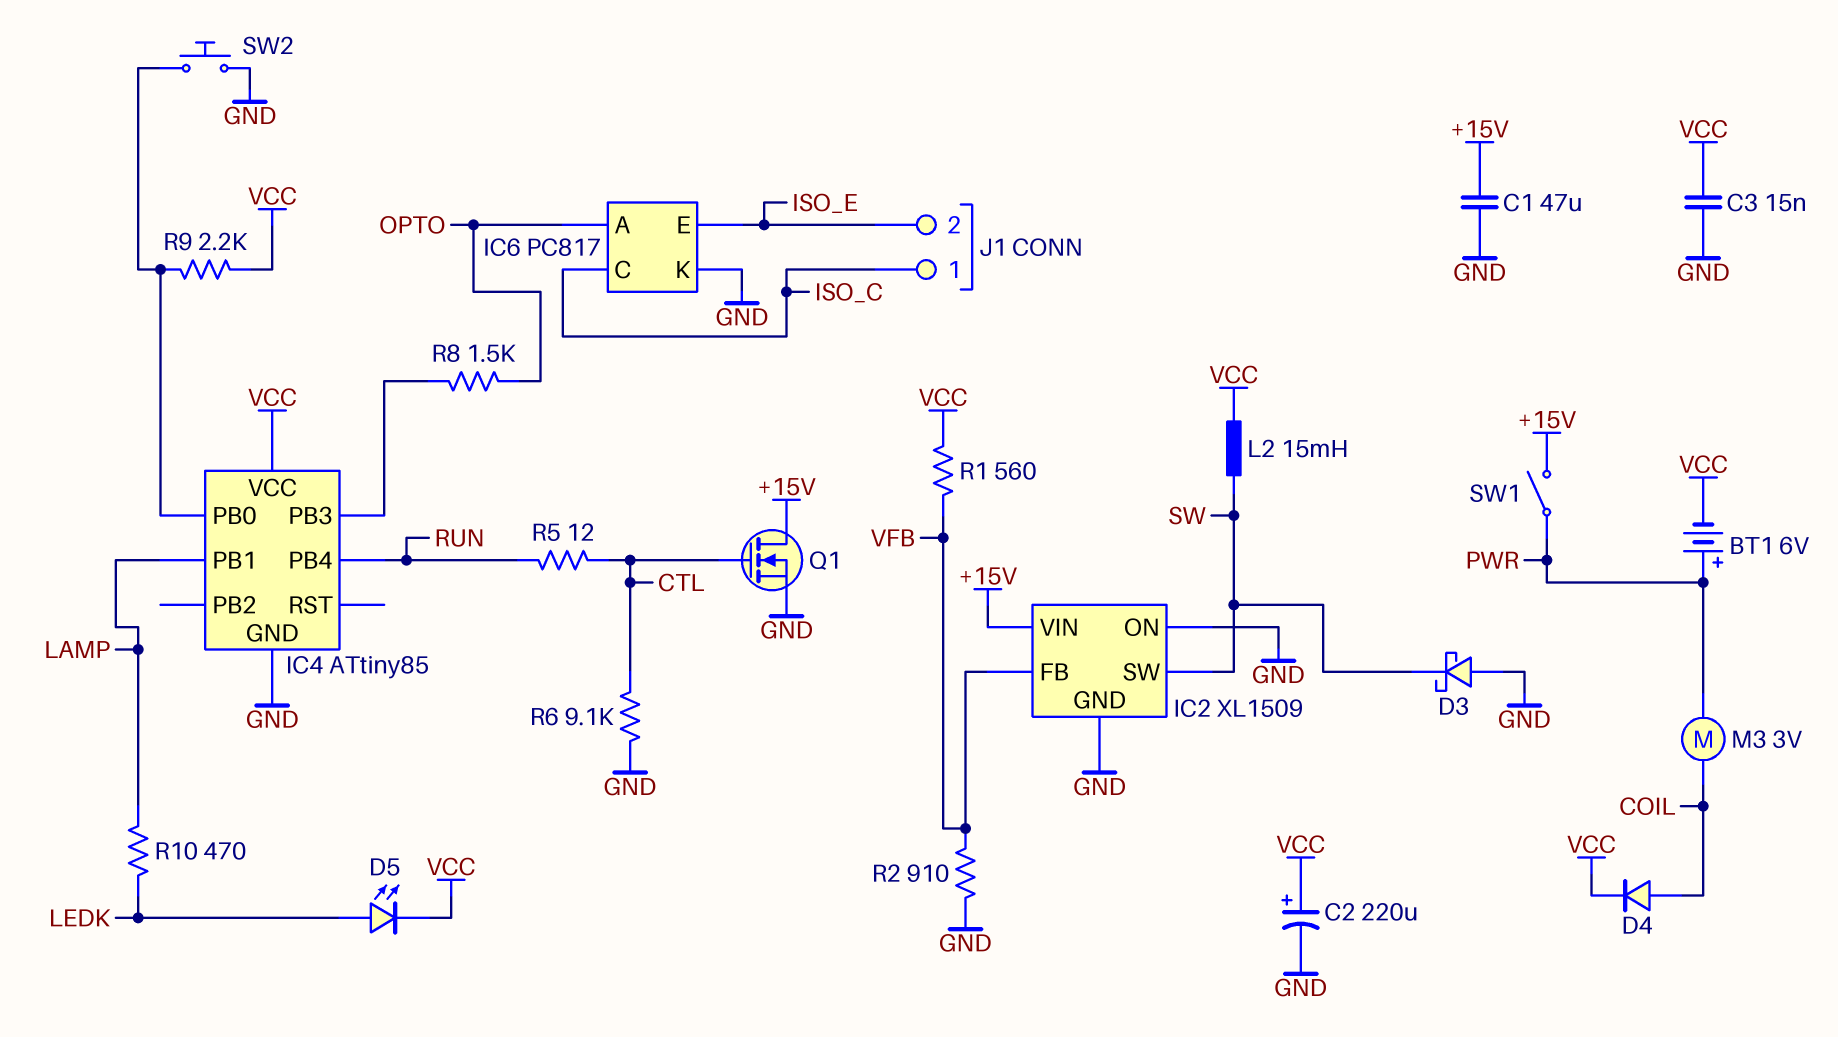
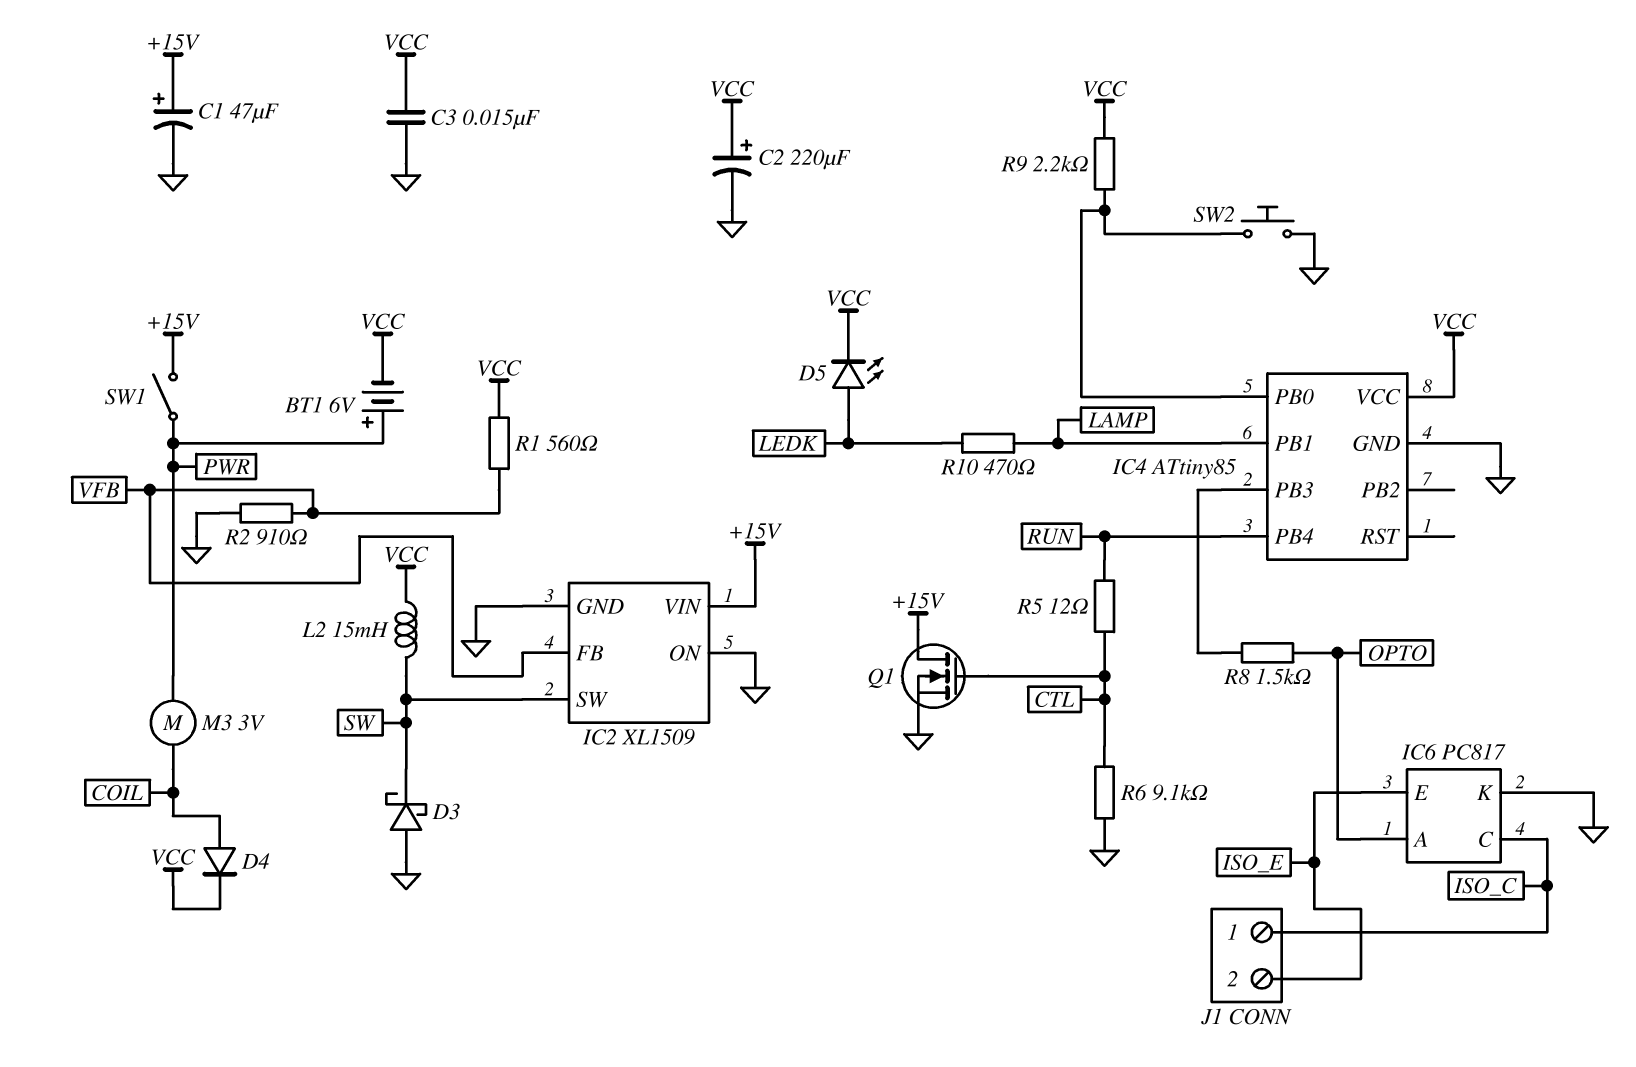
C1: 47uF (+15V, GND) -> 47uF (plus +15V, minus GND)

